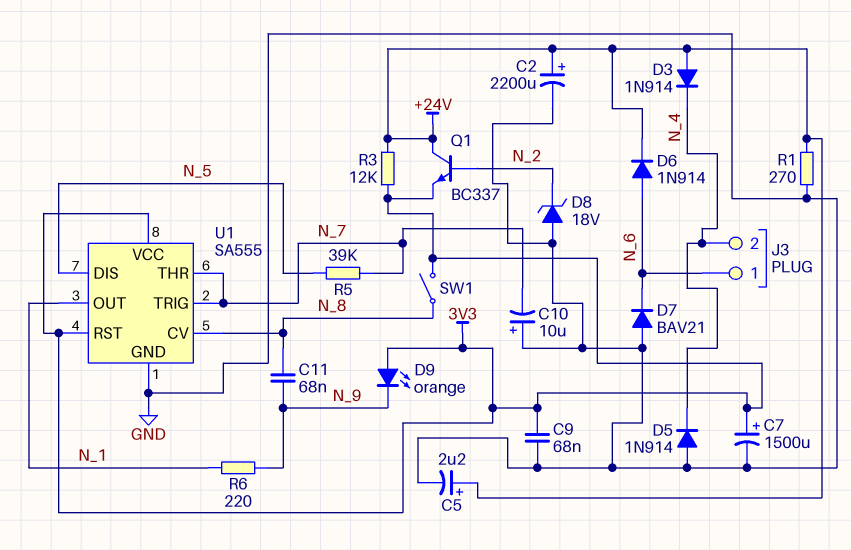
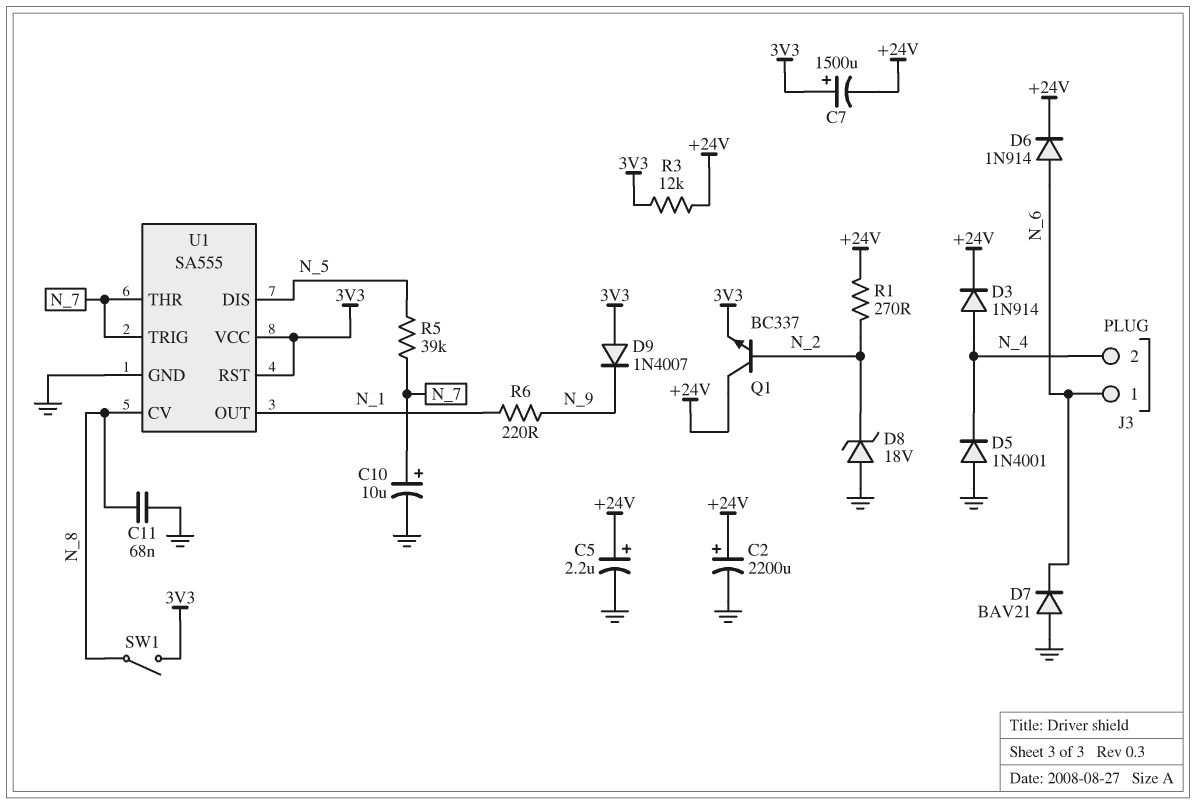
C7: 1500uF (plus 3V3, minus GND) -> 1500uF (plus 3V3, minus +24V)
C9: 68nF (3V3, GND) -> none
C10: 10uF (plus GND, minus N_7) -> 10uF (plus N_7, minus GND)
C11: 68nF (N_8, N_9) -> 68nF (GND, N_8)
D3: diode 1N914 (A +24V, K N_4) -> diode 1N914 (A N_4, K +24V)
D5: diode 1N914 (A GND, K N_4) -> diode 1N4001 (A GND, K N_4)
D9: LED orange (A 3V3, K N_9) -> diode 1N4007 (A 3V3, K N_9)
R1: 270 (+24V, GND) -> 270 (+24V, N_2)

